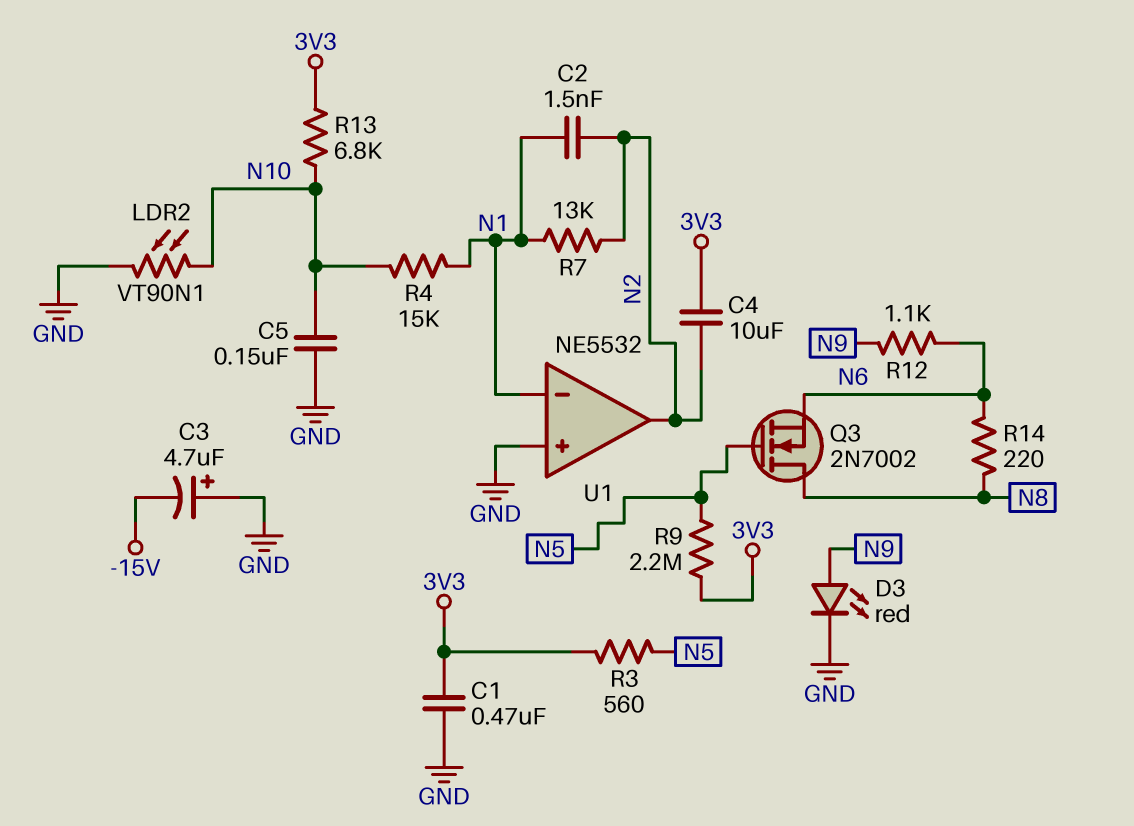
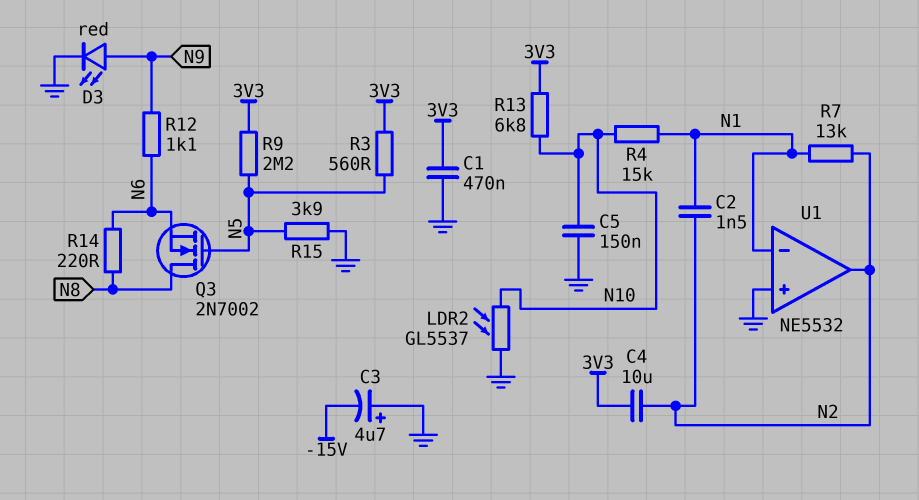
LDR2: VT90N1 (GND, N10) -> GL5537 (GND, N10)
R15: none -> 3.9k (GND, N5)

